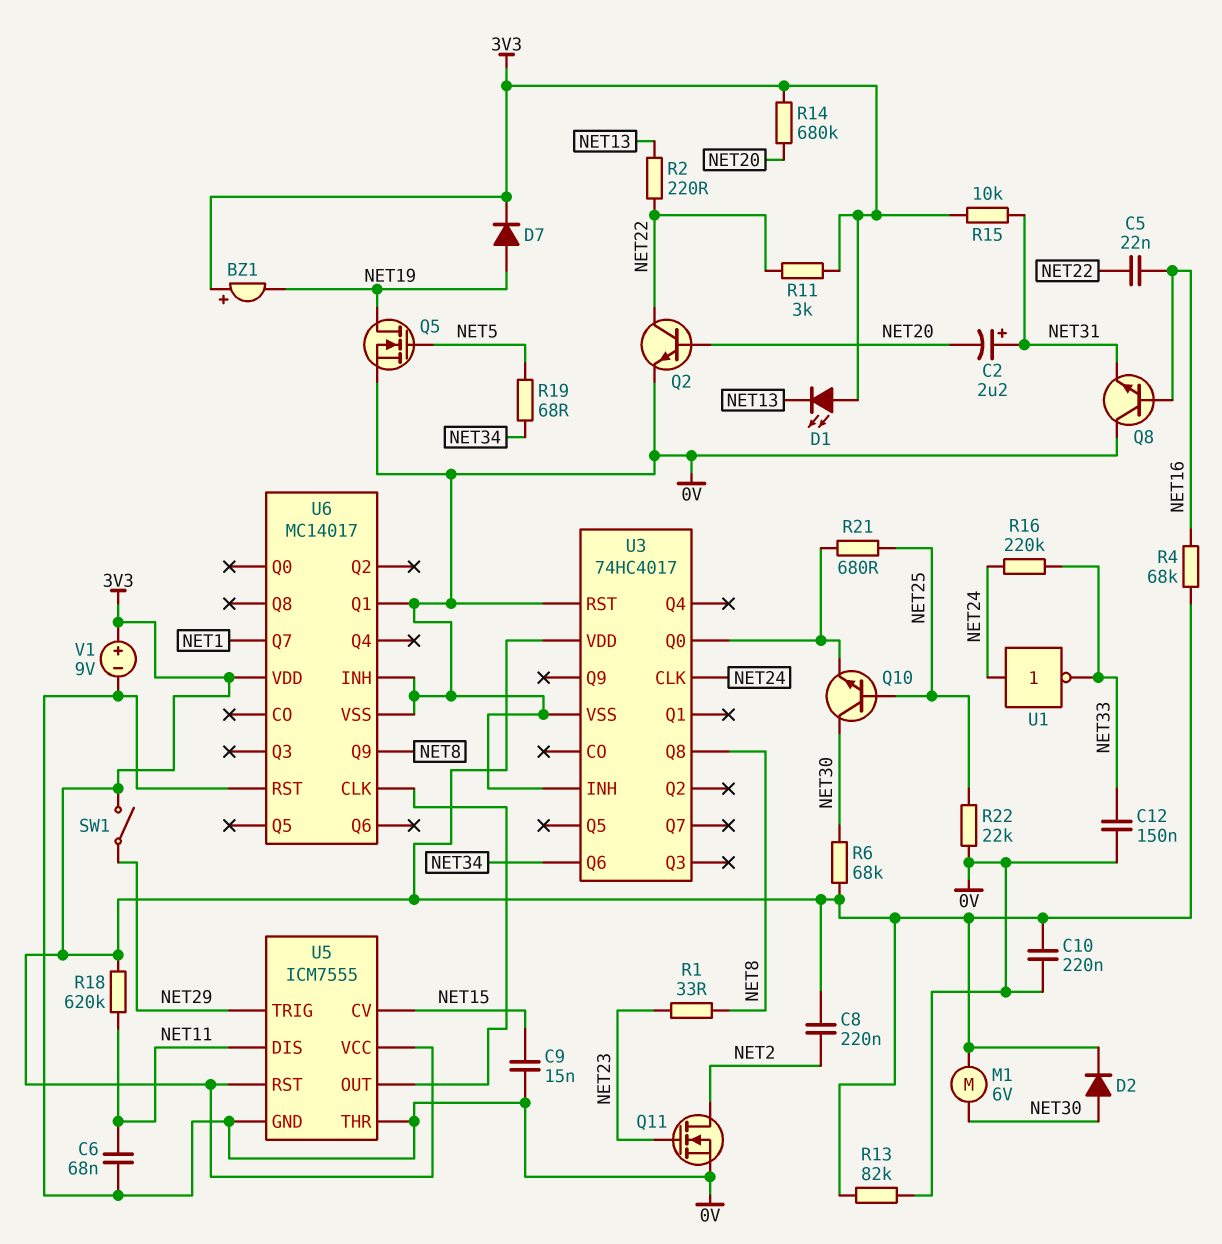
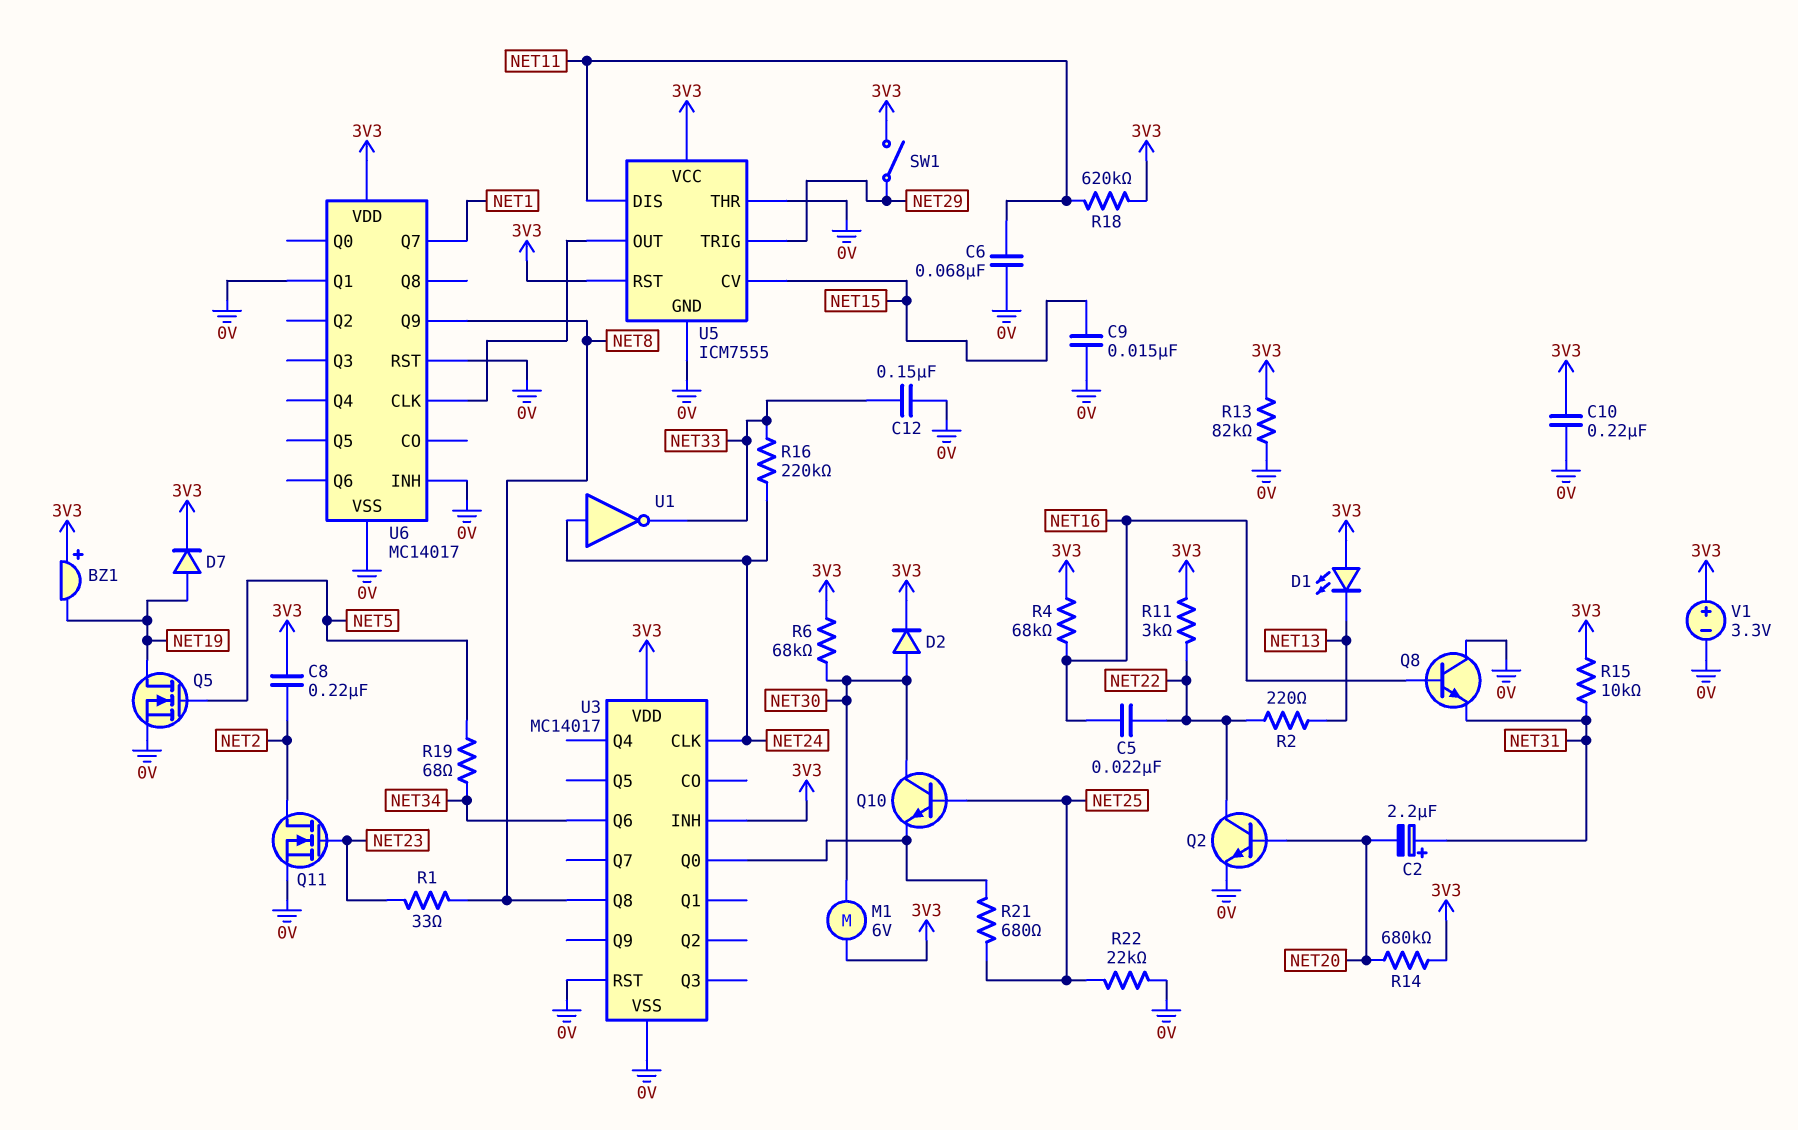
U3: 74HC4017 -> MC14017
U3 pin INH: 0V -> 3V3
V1: 9V (plus 3V3, minus 0V) -> 3.3V (plus 3V3, minus 0V)

